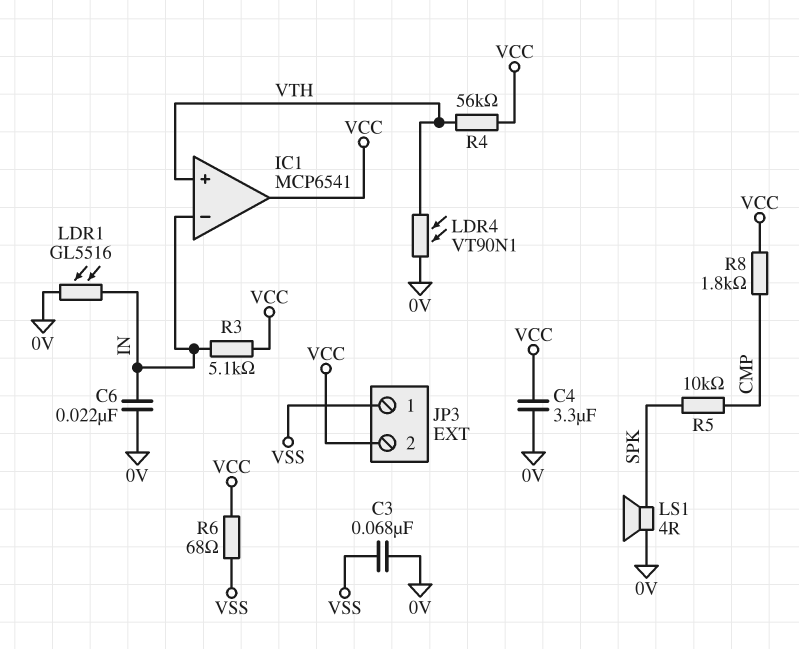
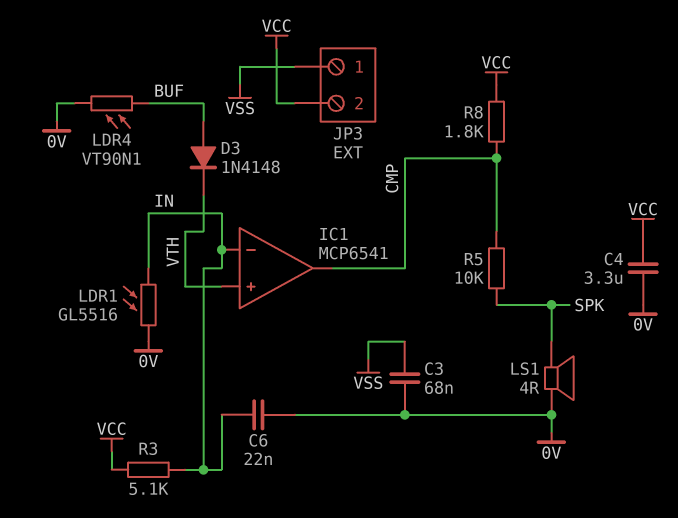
D3: none -> diode 1N4148 (A BUF, K VTH)
IC1 pin out: VCC -> CMP
LDR4: VT90N1 (0V, VTH) -> VT90N1 (0V, BUF)
R4: 56k (VCC, VTH) -> none
R6: 68 (VCC, VSS) -> none

